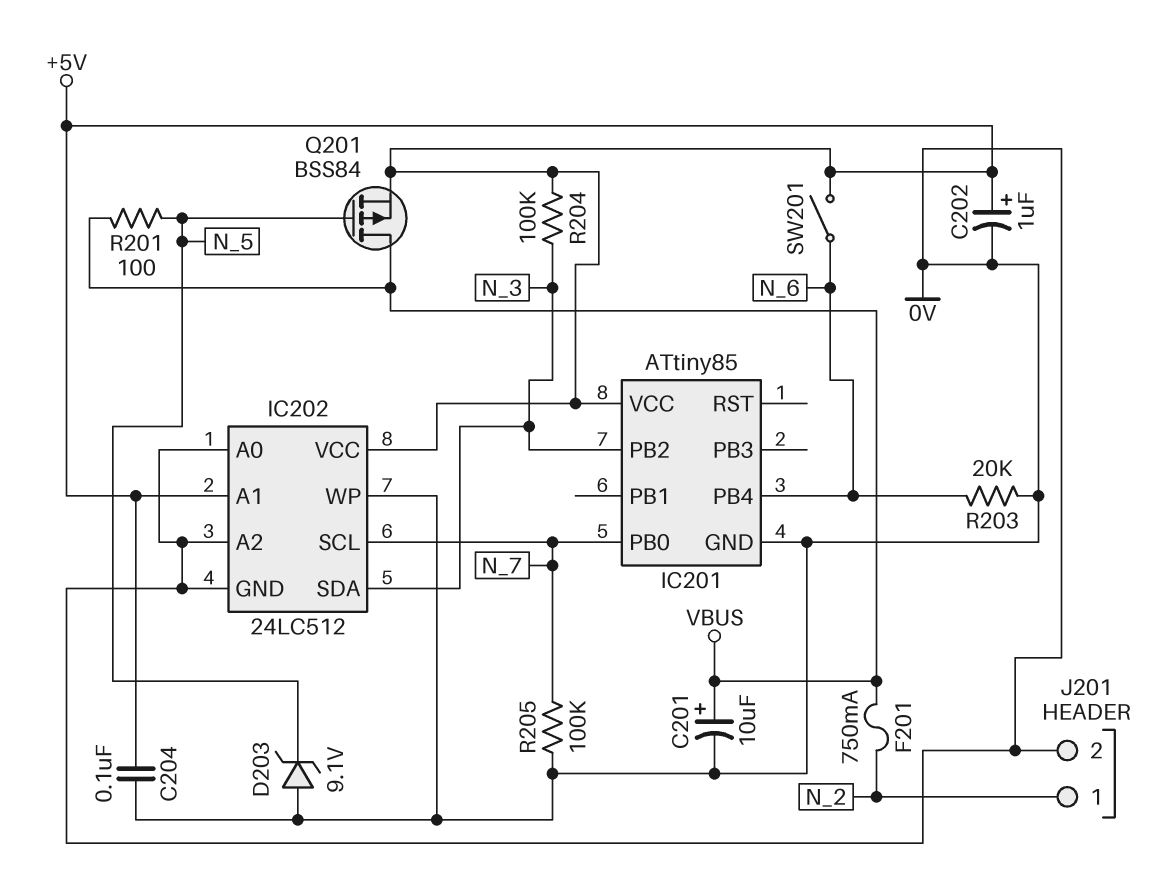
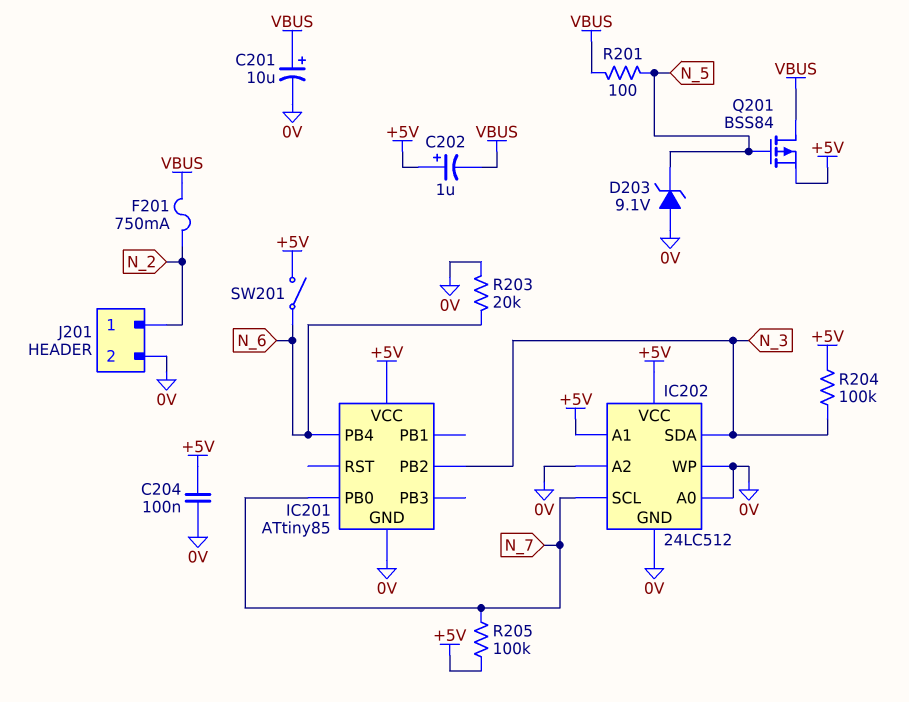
C202: 1uF (plus +5V, minus 0V) -> 1uF (plus +5V, minus VBUS)
R205: 100k (0V, N_7) -> 100k (+5V, N_7)

